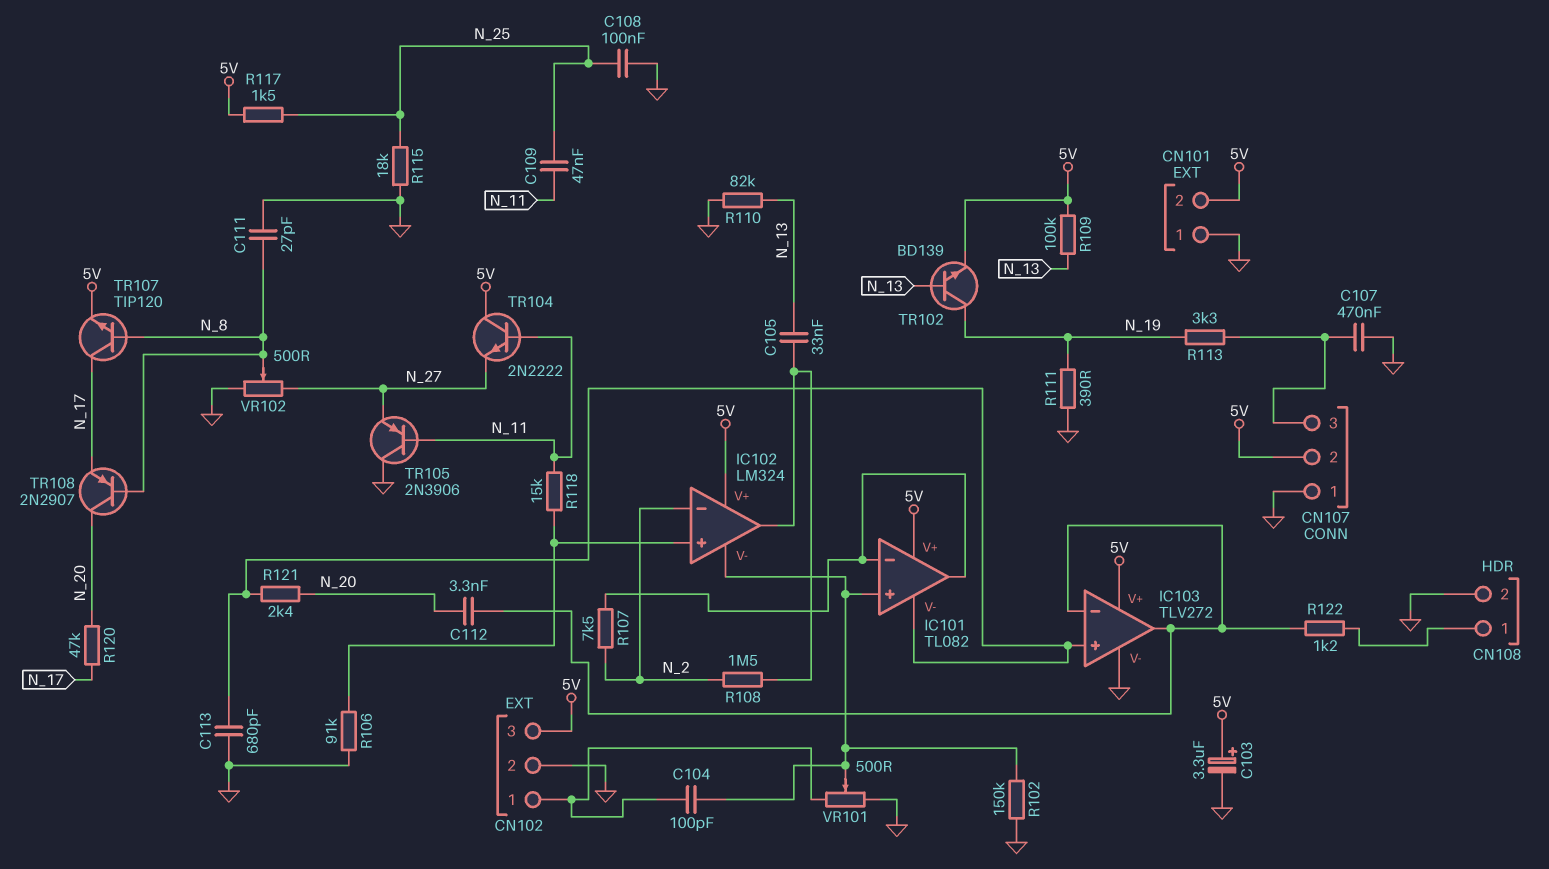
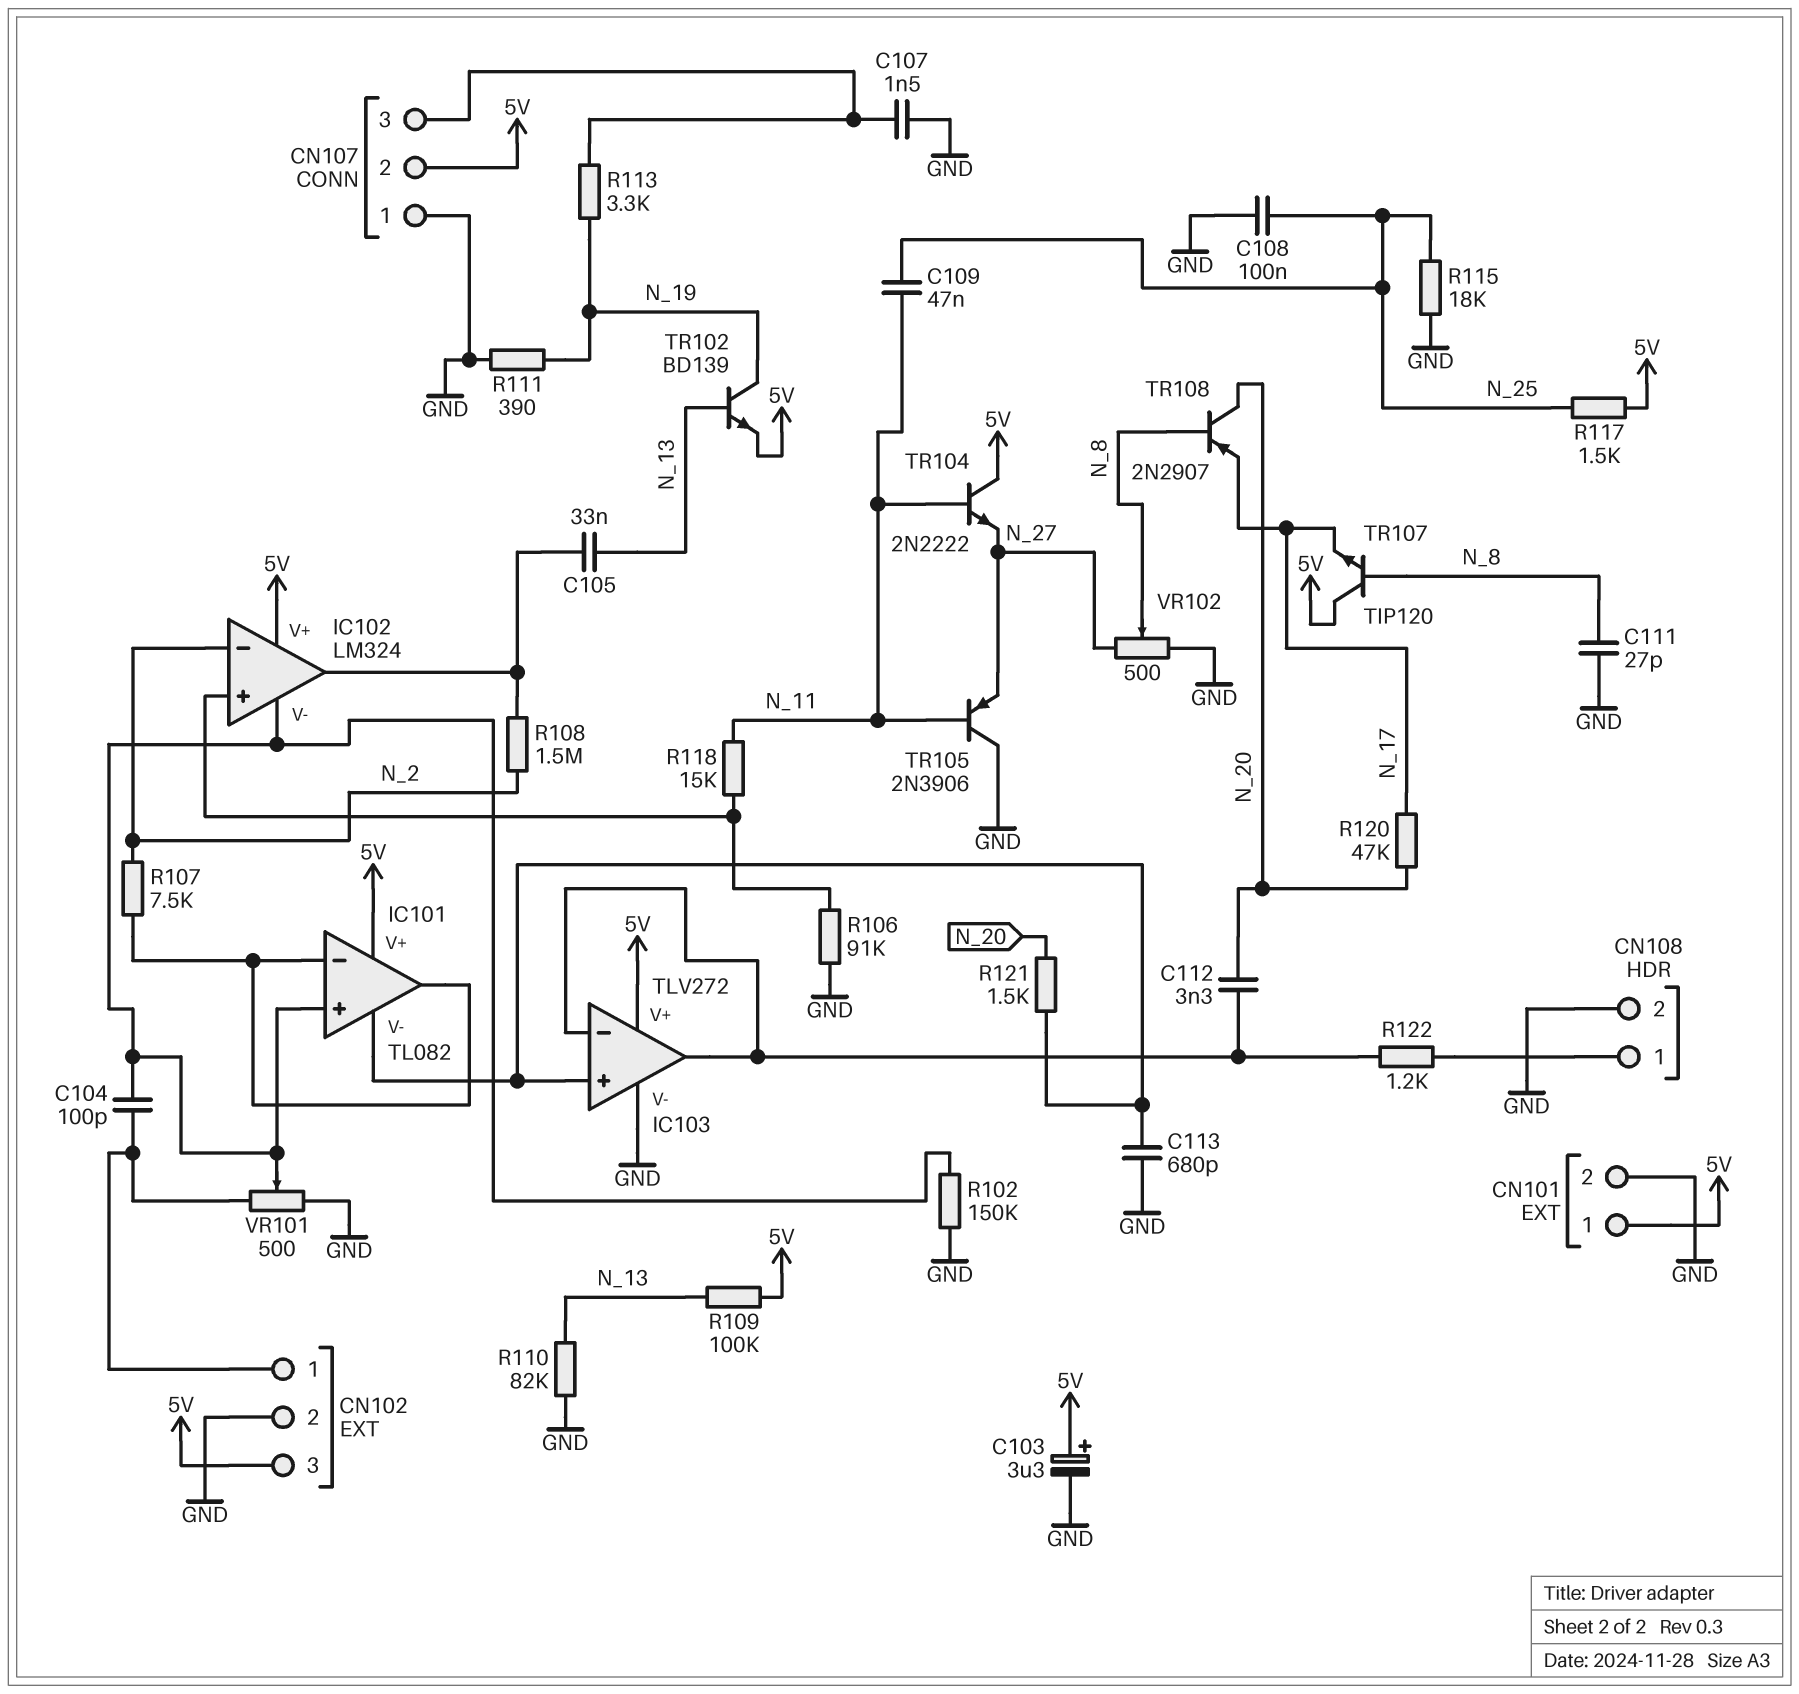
C107: 470nF (CN107/3, GND) -> 1.5nF (CN107/3, GND)
CN101 pin 1: GND -> 5V
CN101 pin 2: 5V -> GND
R121: 2.4k (IC101/V-, N_20) -> 1.5k (IC101/V-, N_20)
TR107: NPN TIP120 (B N_8, C N_17, E 5V) -> NPN TIP120 (B N_8, C 5V, E N_17)

